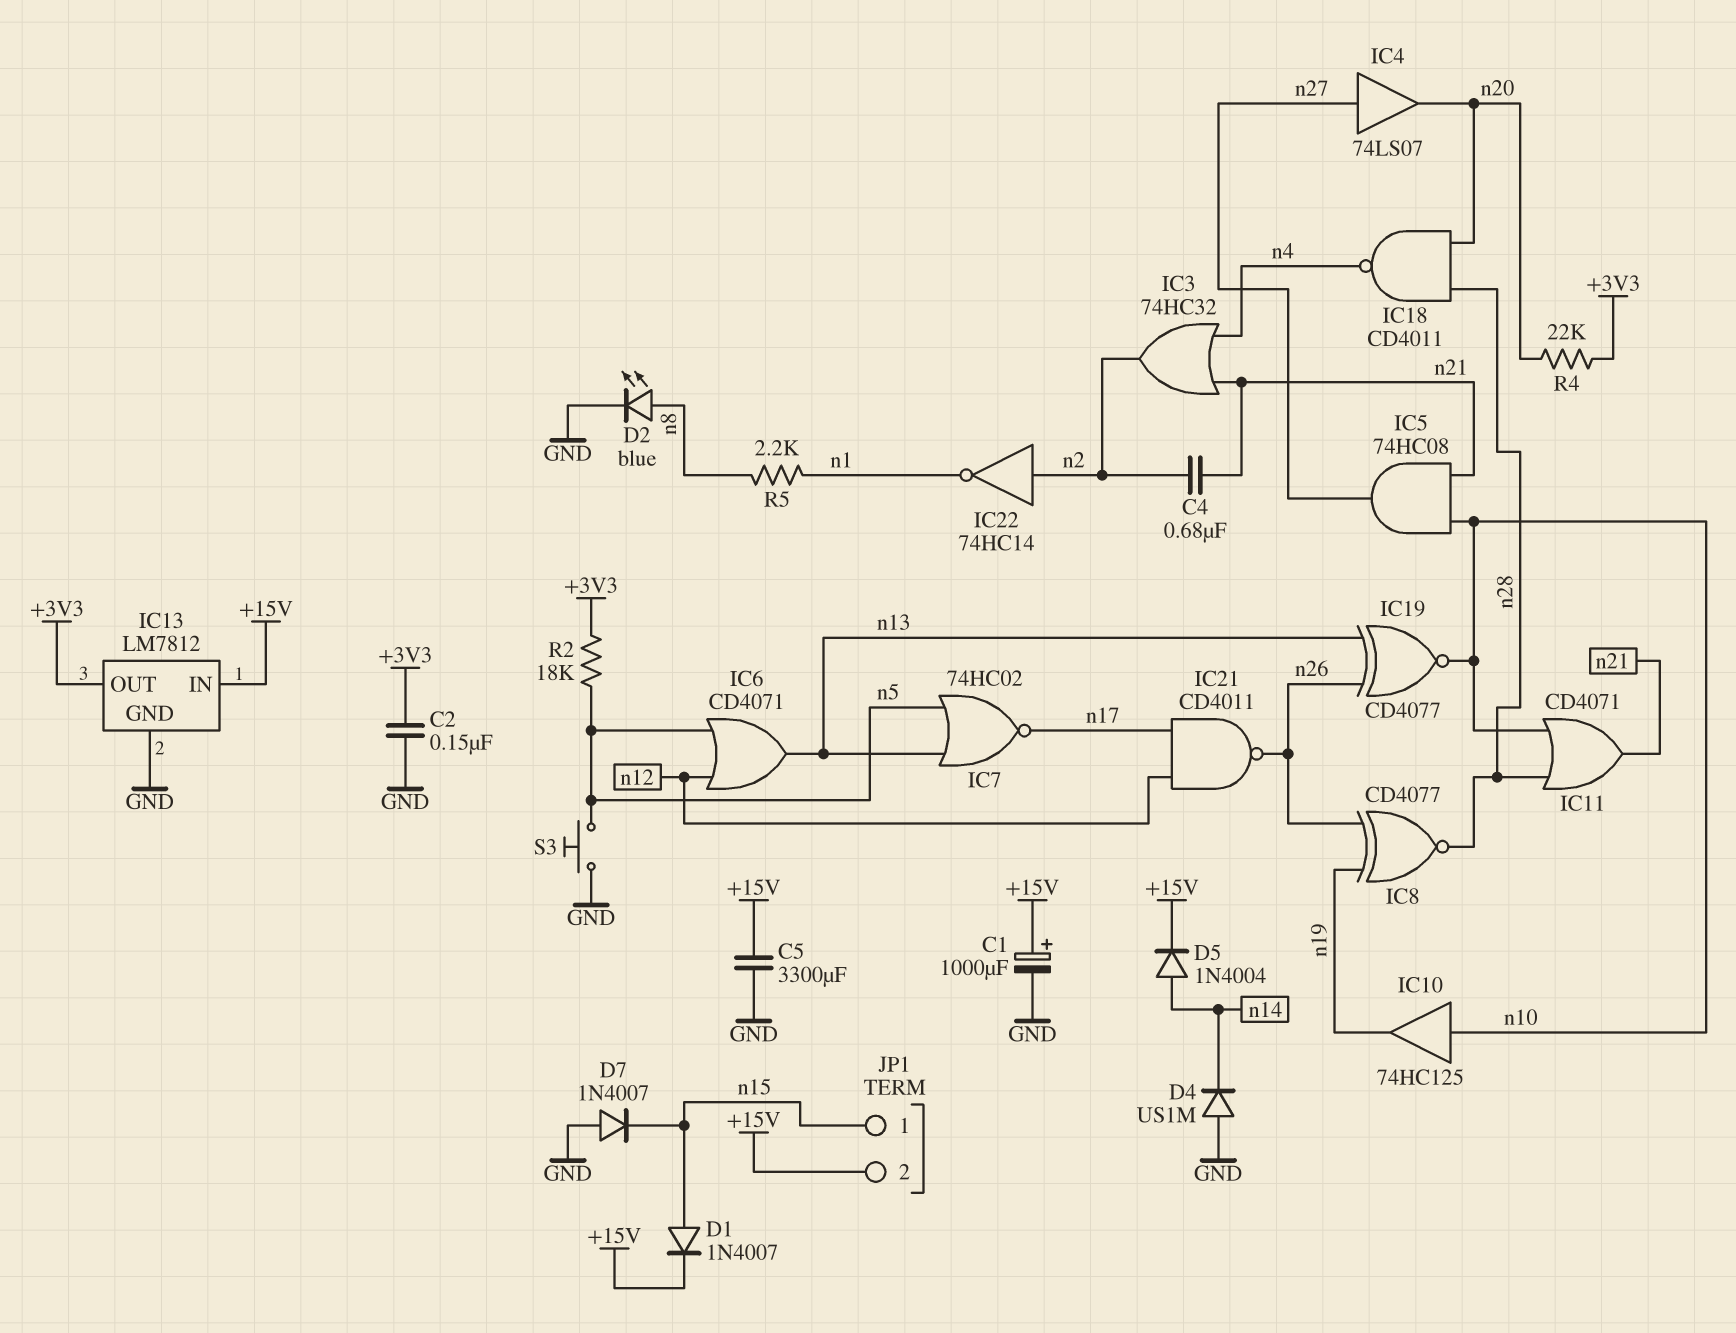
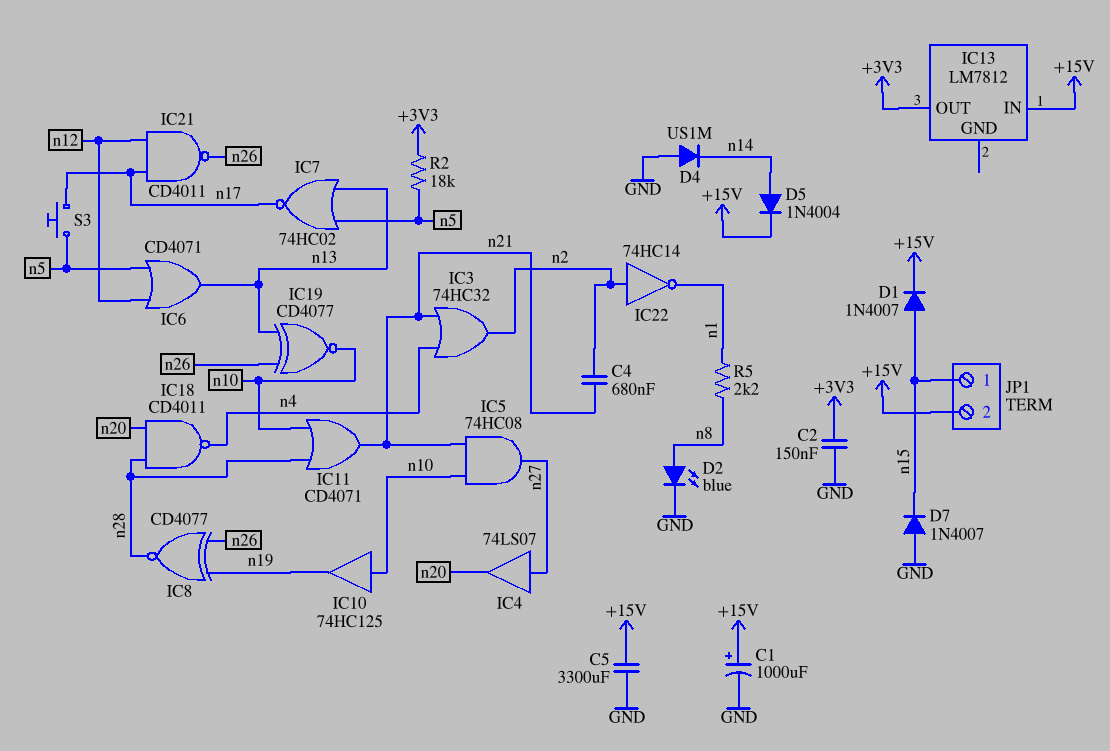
IC13 pin GND: GND -> none
R4: 22k (+3V3, n20) -> none
S3: button (GND, n5) -> button (n5, n17)

